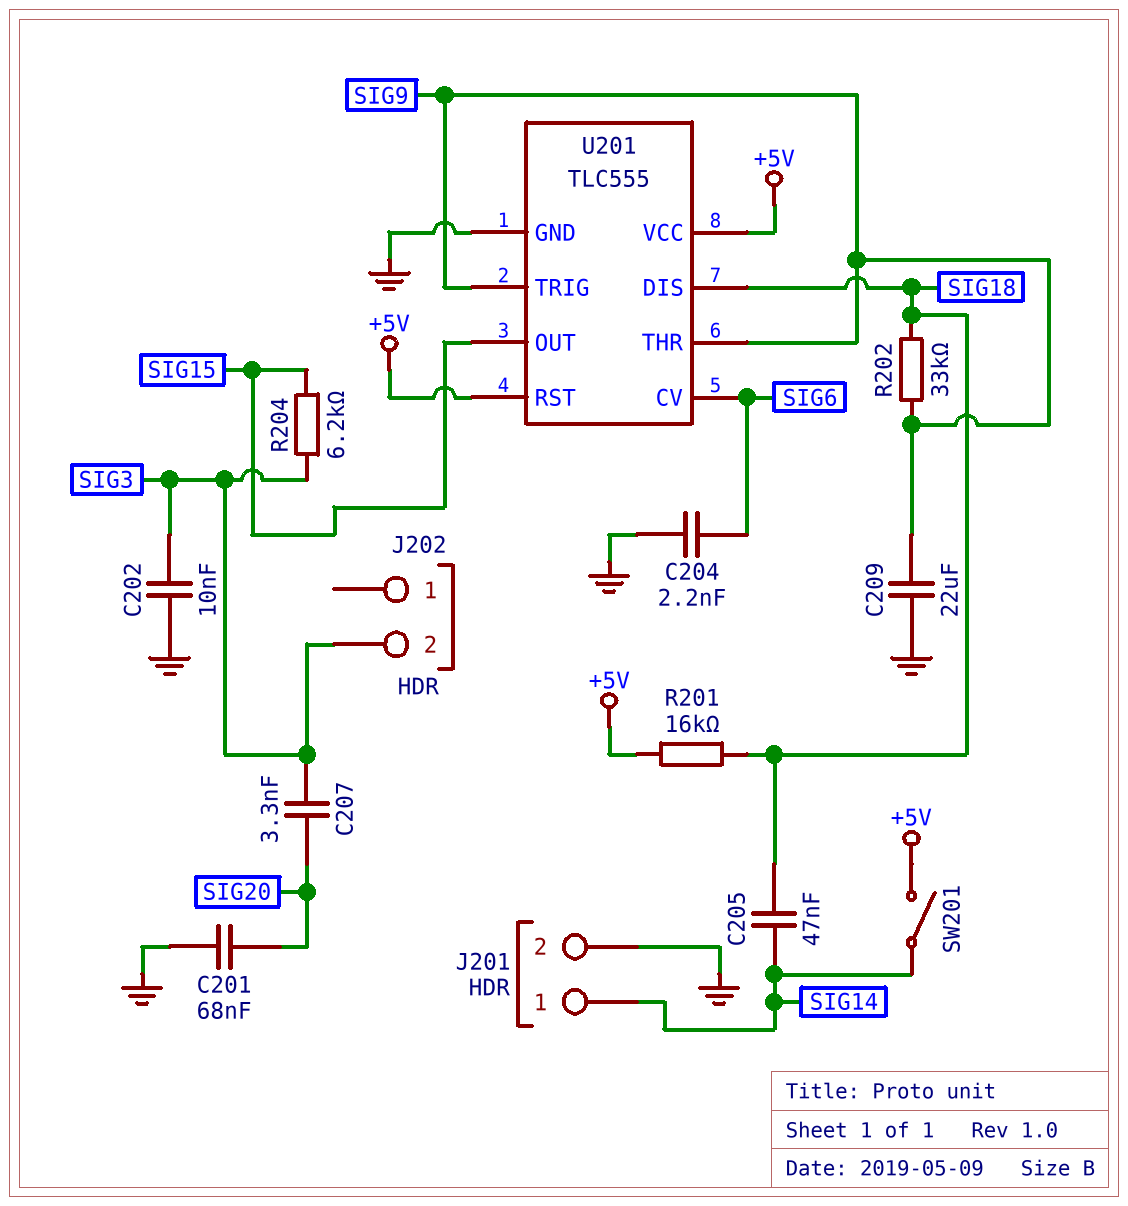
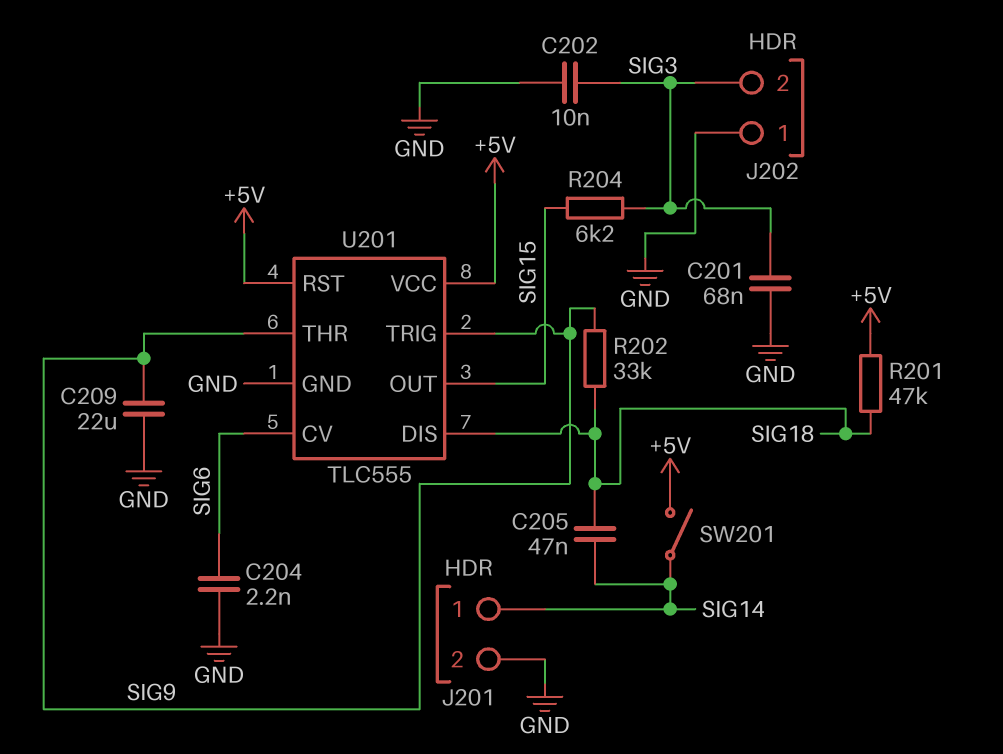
C201: 68nF (GND, SIG20) -> 68nF (GND, SIG3)
C207: 3.3nF (SIG3, SIG20) -> none
J202 pin 1: none -> GND
R201: 16k (+5V, SIG18) -> 47k (+5V, SIG18)

